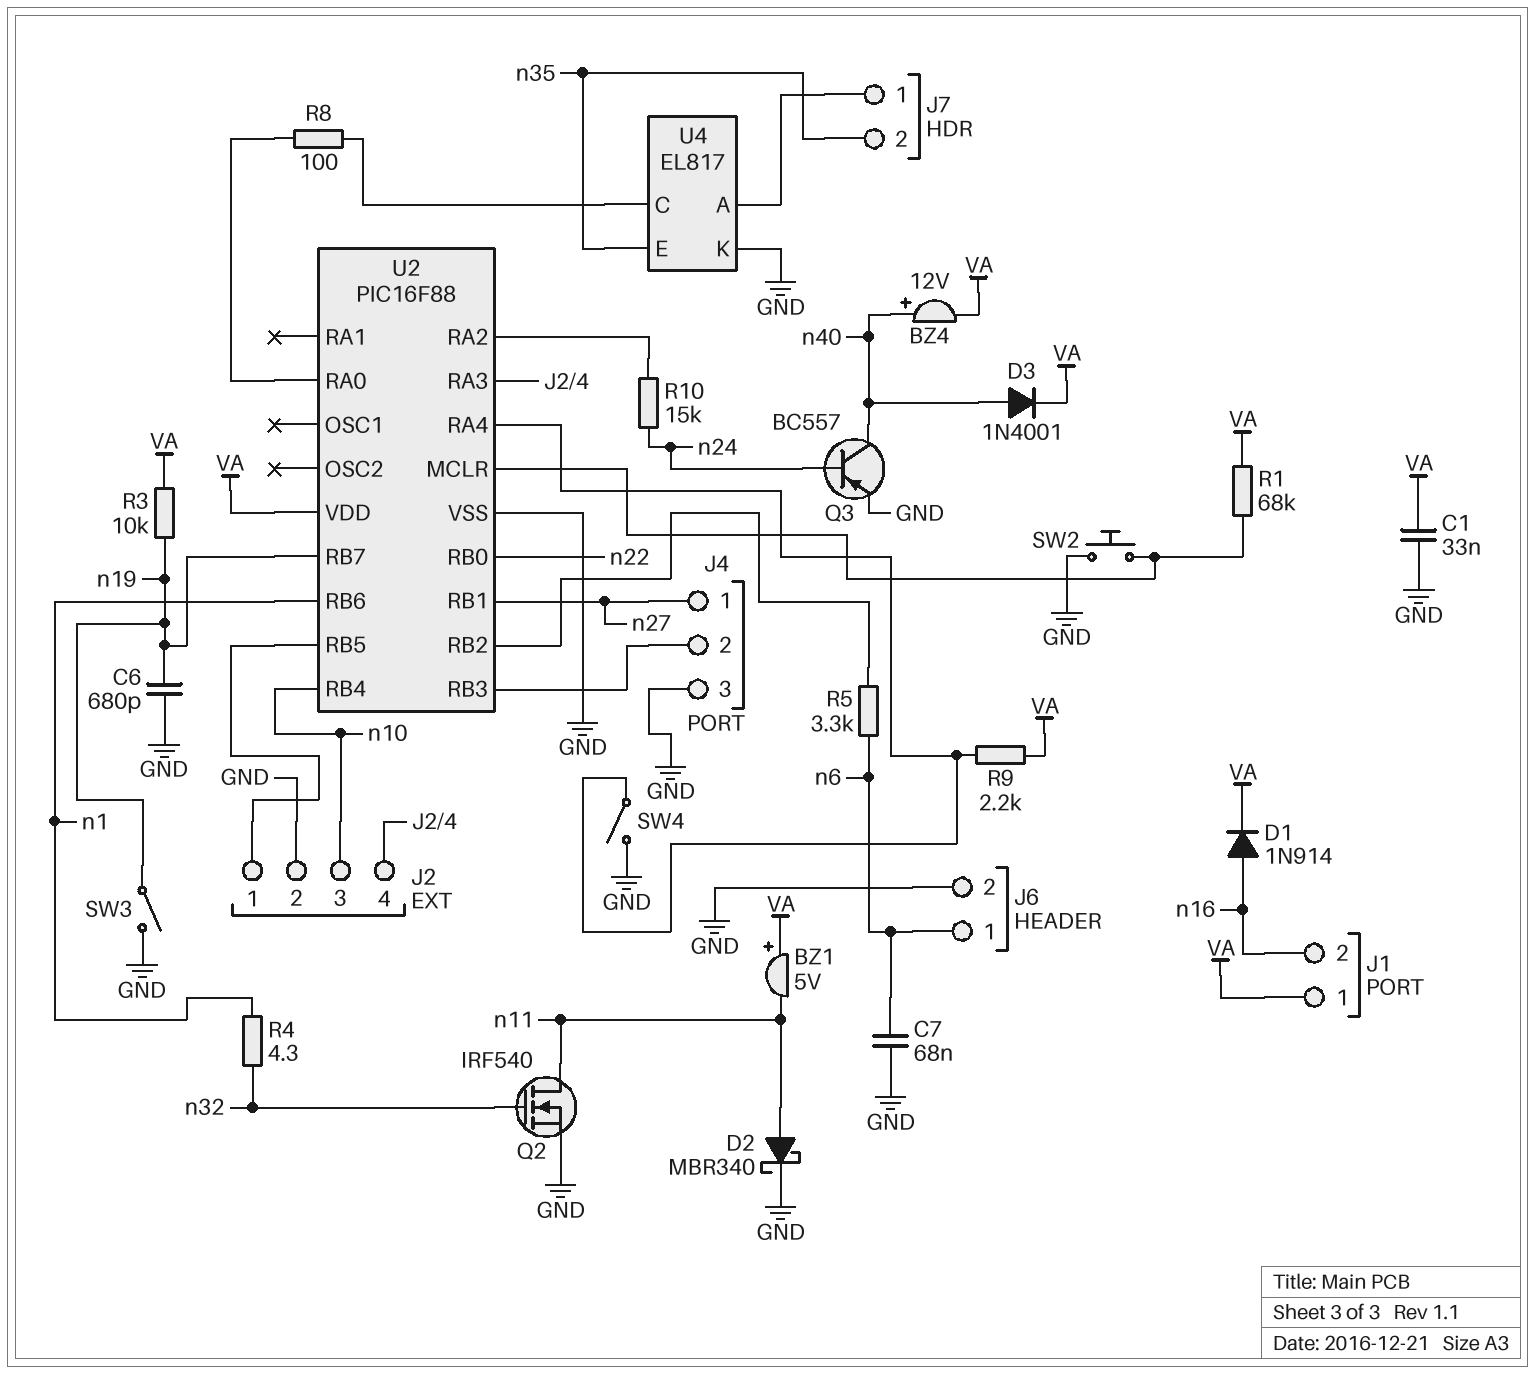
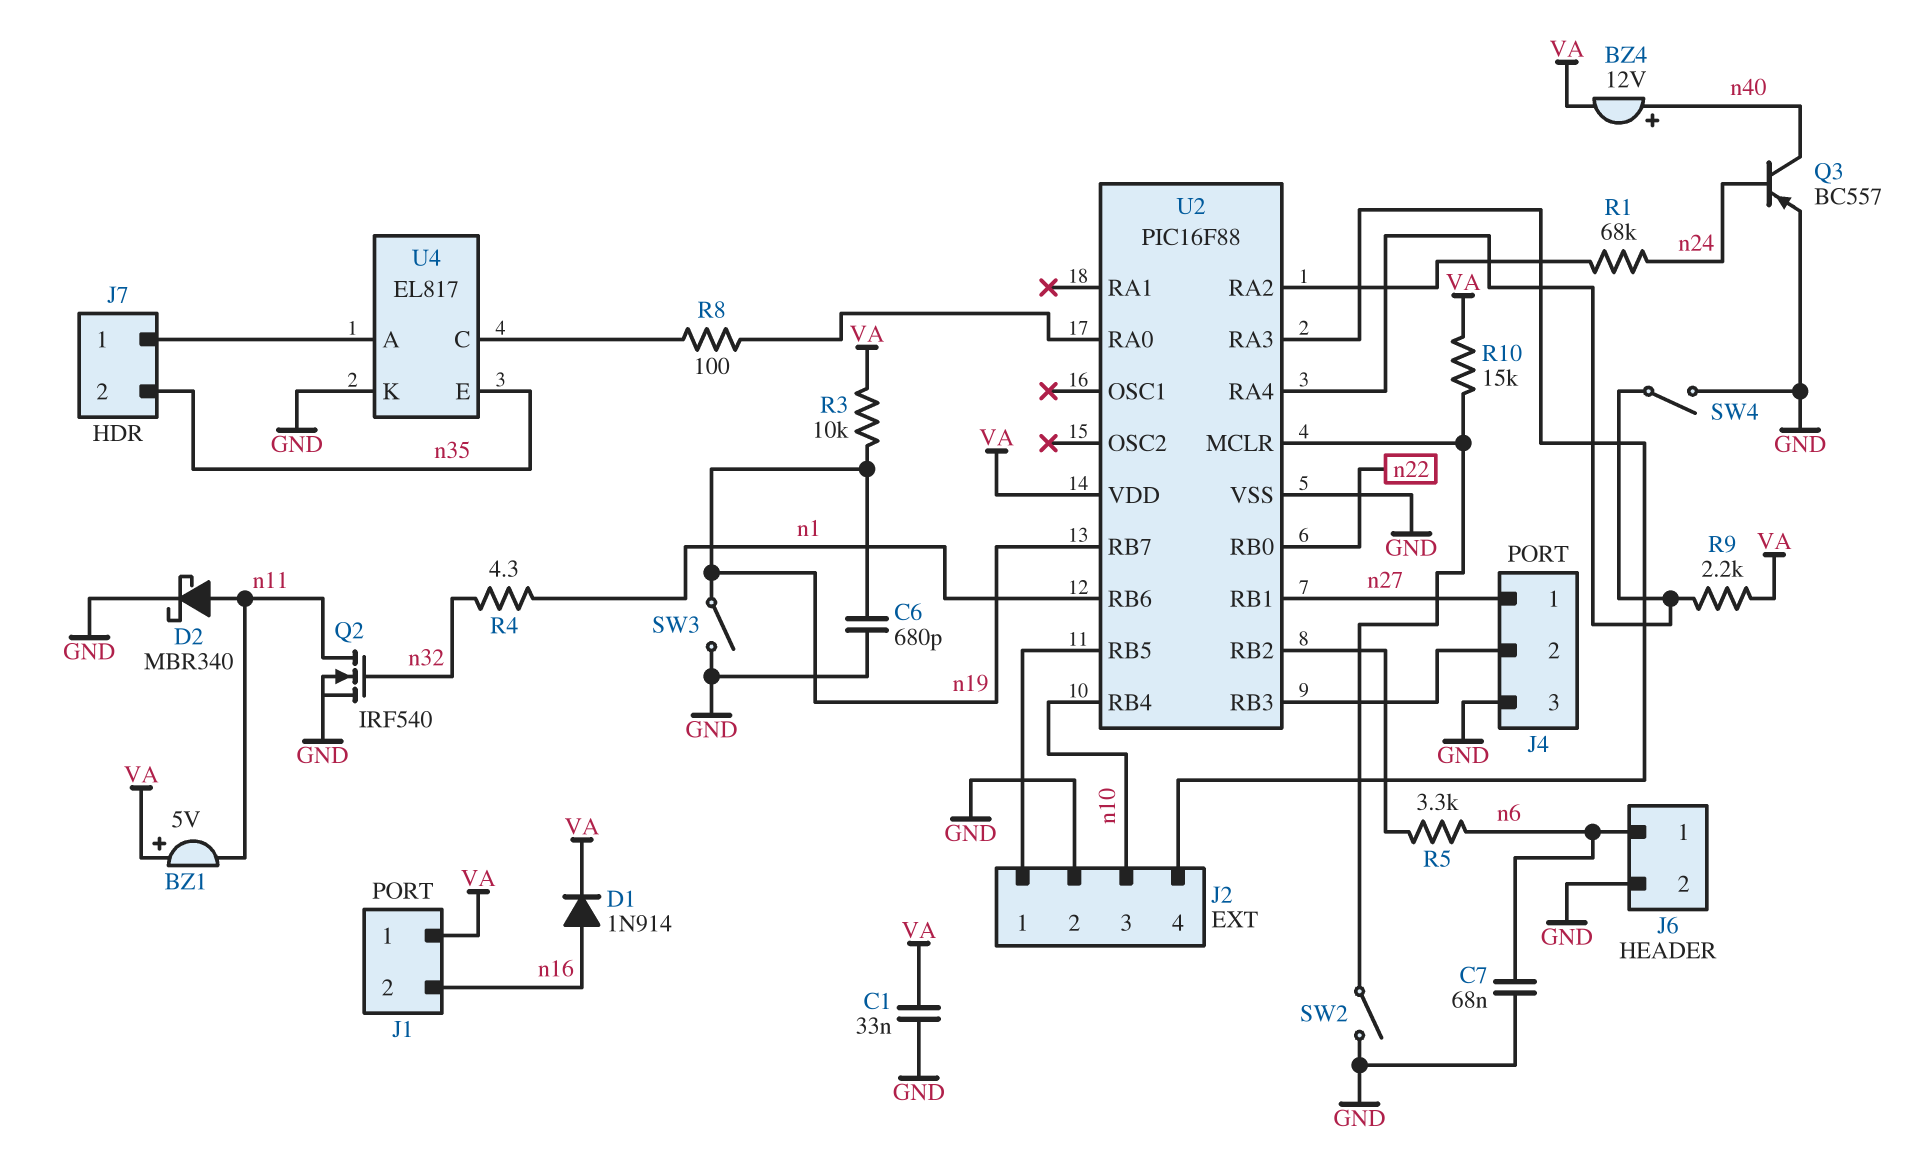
D3: diode 1N4001 (A n40, K VA) -> none
R1: 68k (U2/MCLR, VA) -> 68k (U2/RA2, n24)
R10: 15k (U2/RA2, n24) -> 15k (U2/MCLR, VA)
SW2: button (GND, U2/MCLR) -> switch (GND, U2/MCLR)

